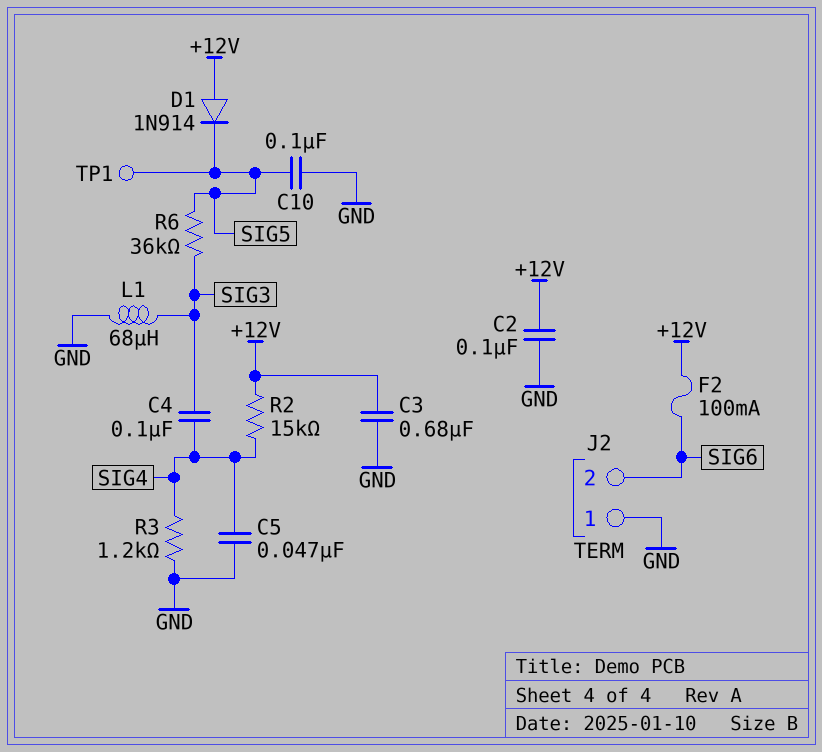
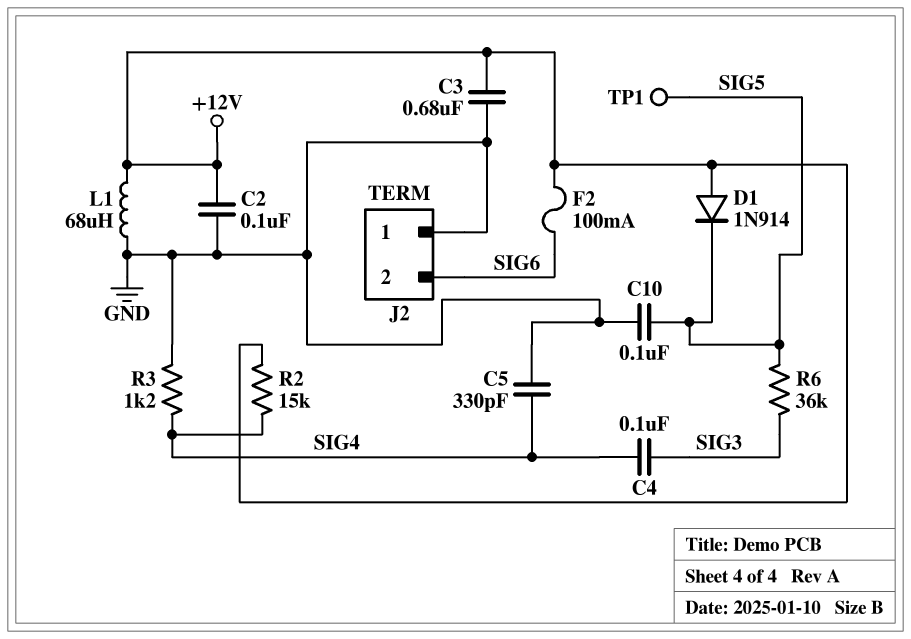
C5: 47nF (GND, SIG4) -> 330pF (GND, SIG4)
L1: 68uH (GND, SIG3) -> 68uH (+12V, GND)

